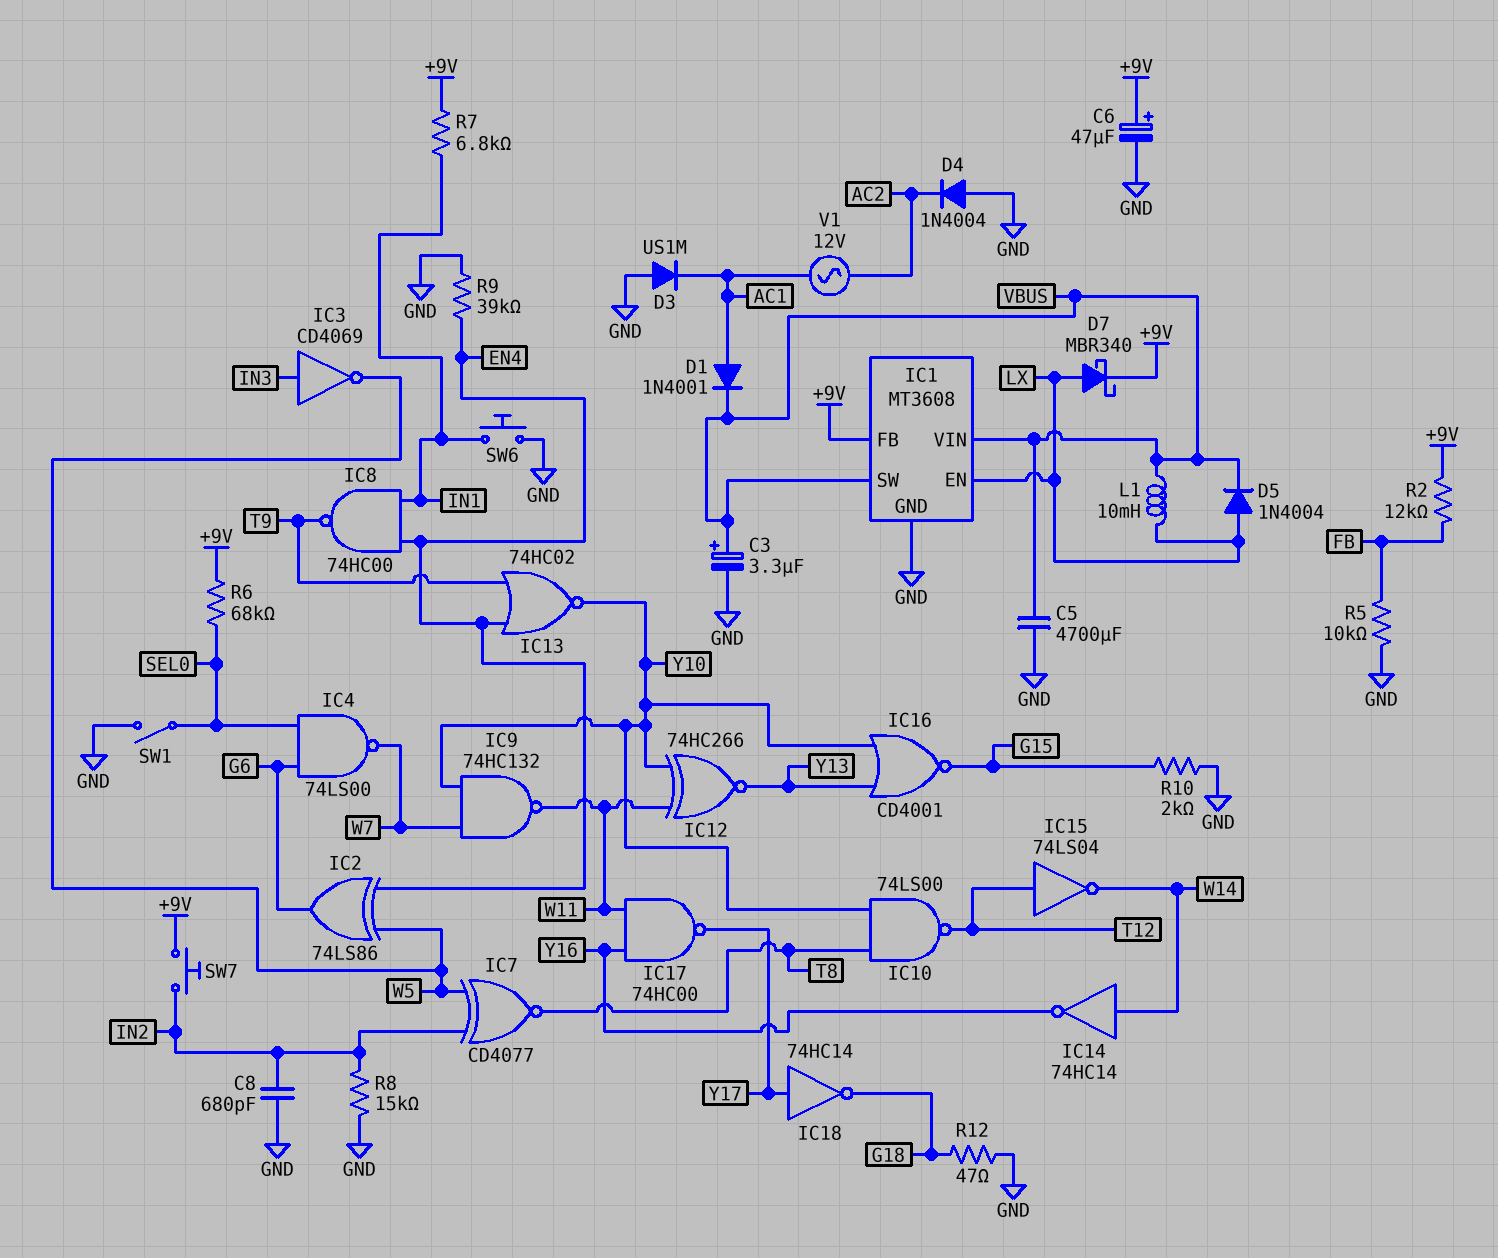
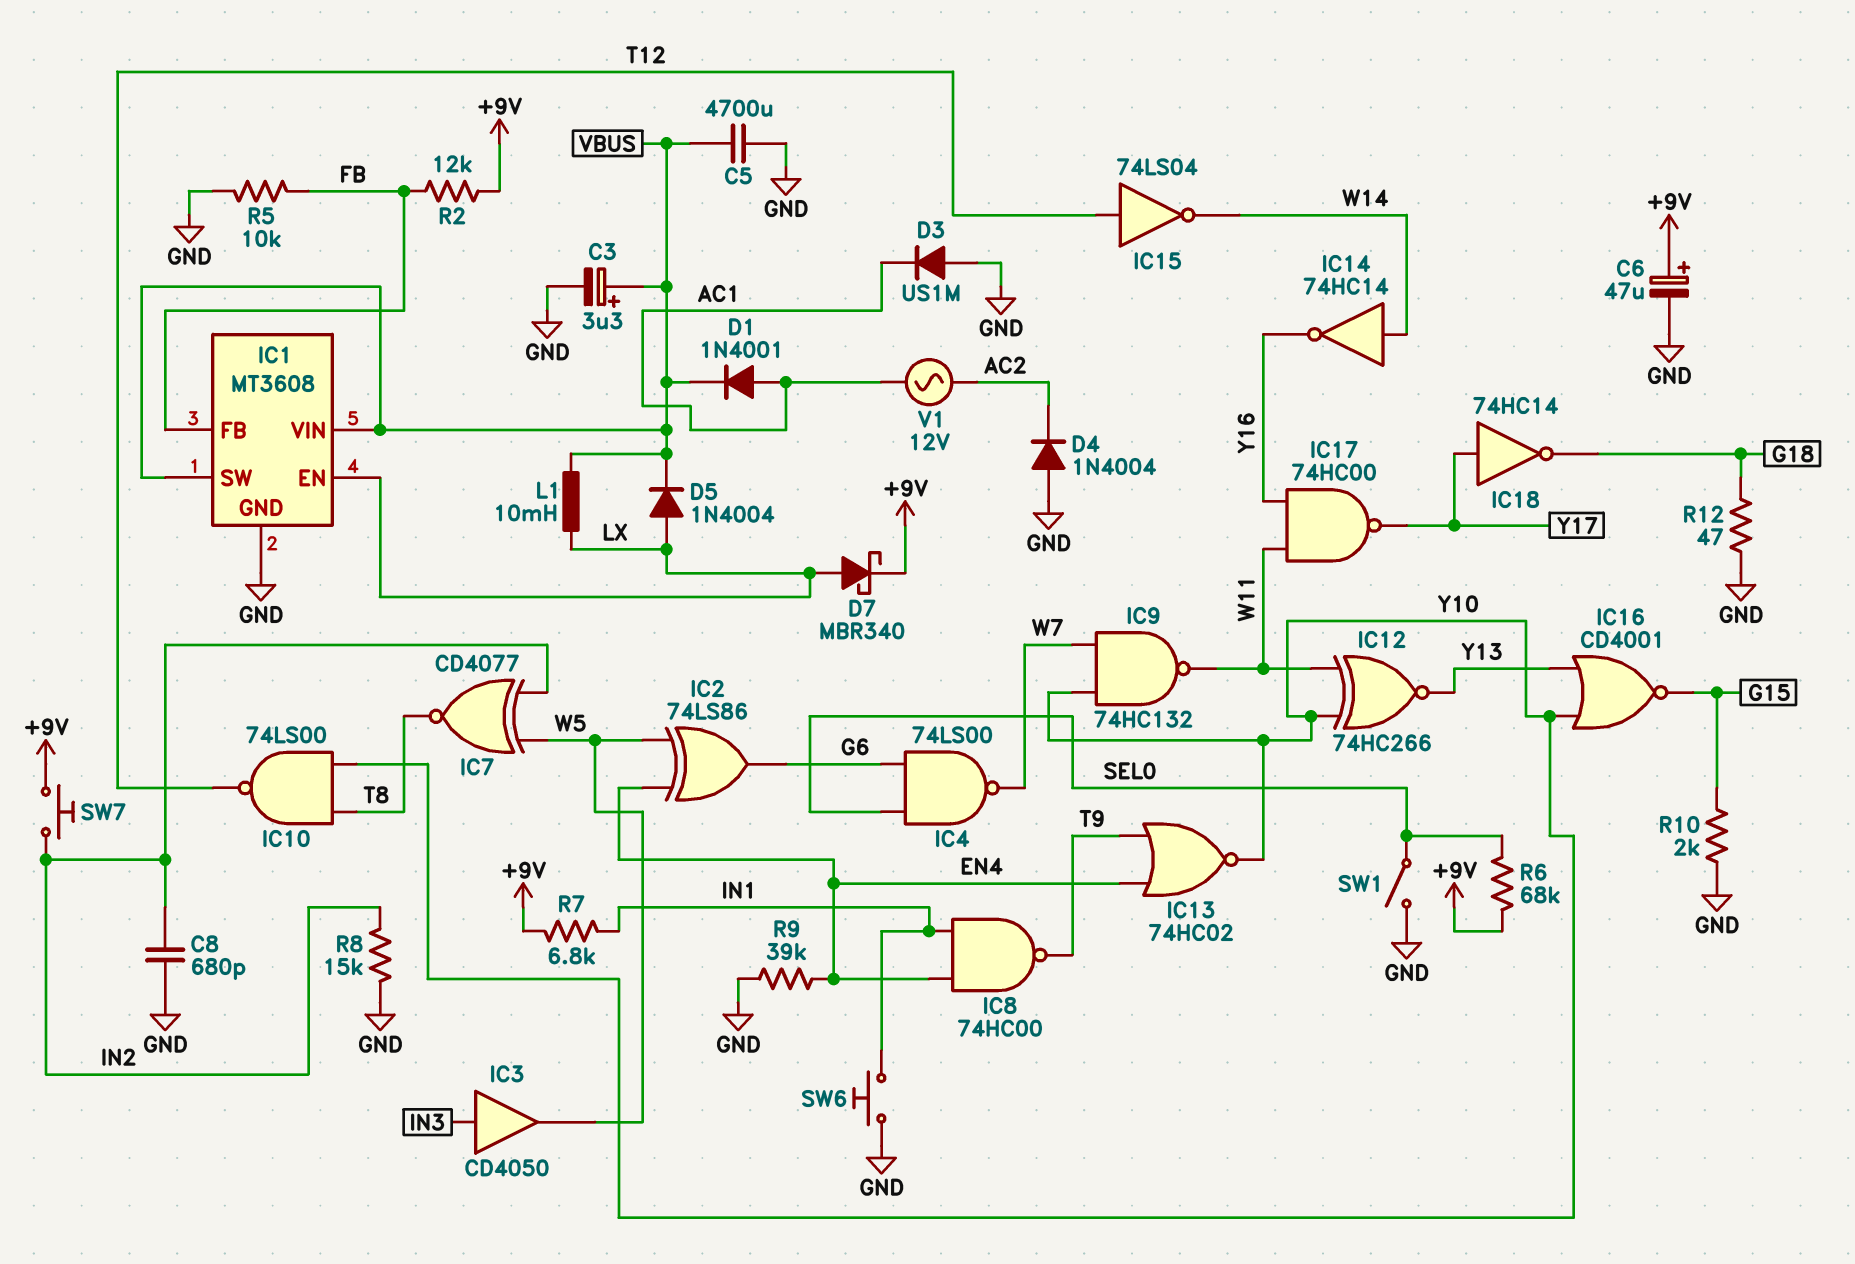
IC1 pin FB: +9V -> FB
IC3: NOT CD4069 (in IN3, out W5) -> buffer CD4050 (in IN3, out W5)

